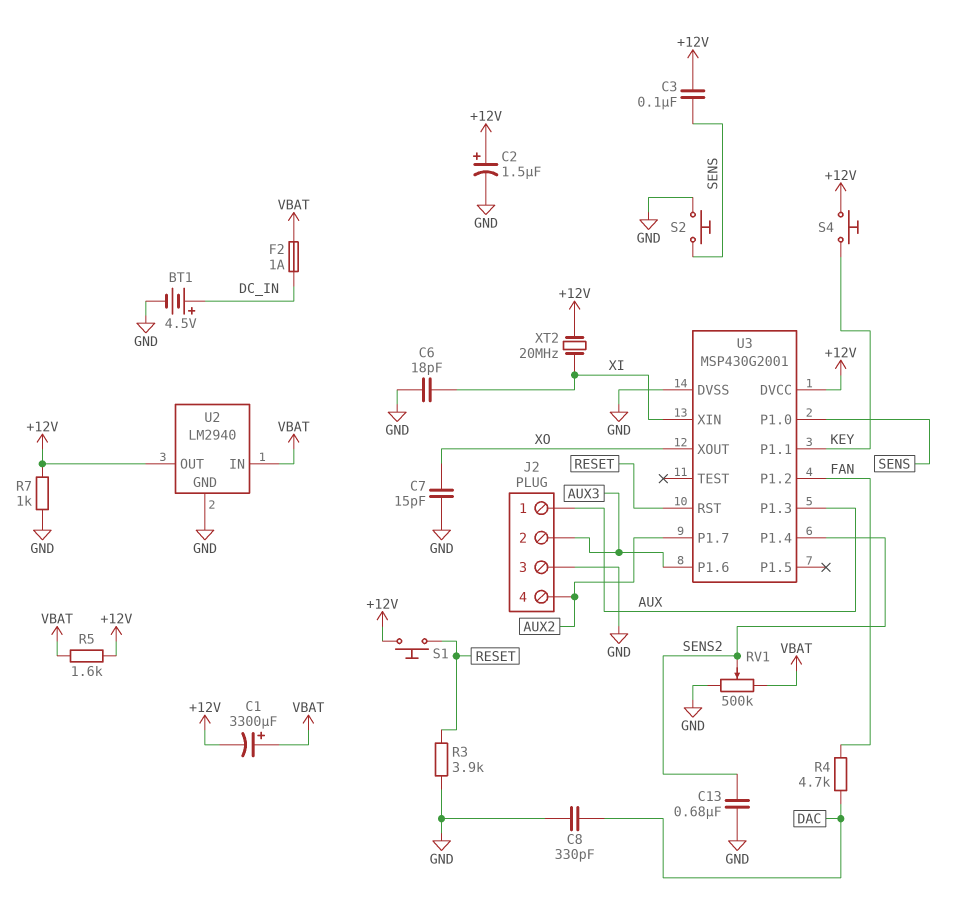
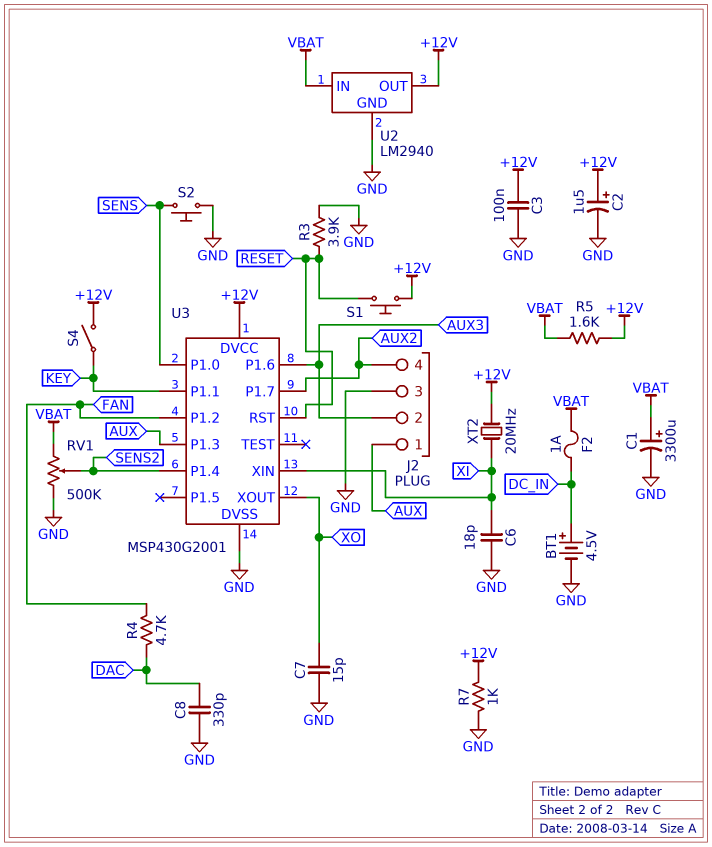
C1: 3300uF (plus VBAT, minus +12V) -> 3300uF (plus VBAT, minus GND)
C3: 100nF (+12V, SENS) -> 100nF (+12V, GND)
C13: 680nF (GND, SENS2) -> none
S4: button (+12V, KEY) -> switch (+12V, KEY)

